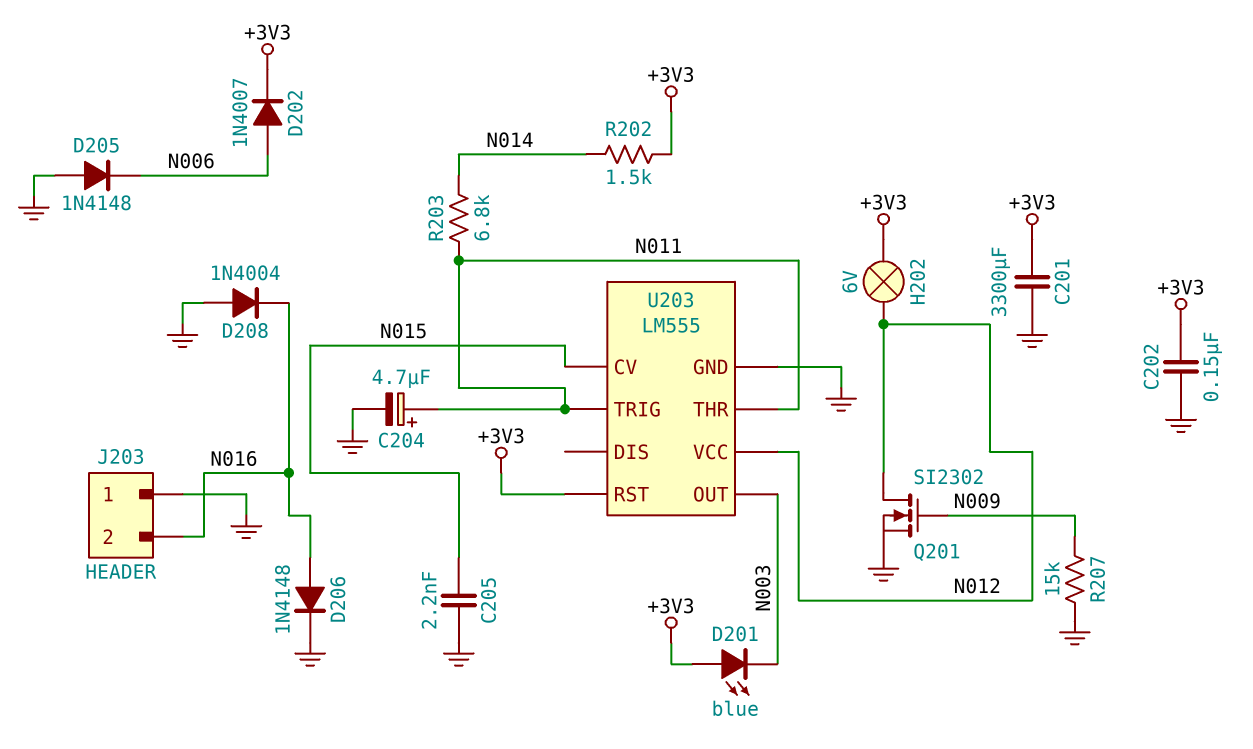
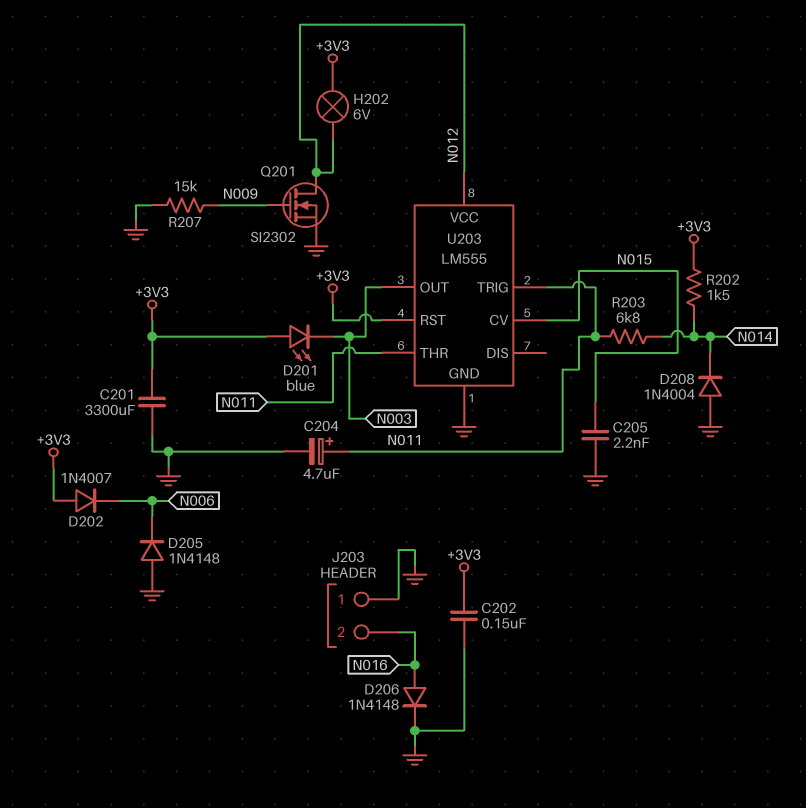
D202: diode 1N4007 (A N006, K +3V3) -> diode 1N4007 (A +3V3, K N006)
D208: diode 1N4004 (A GND, K N016) -> diode 1N4004 (A GND, K N014)

